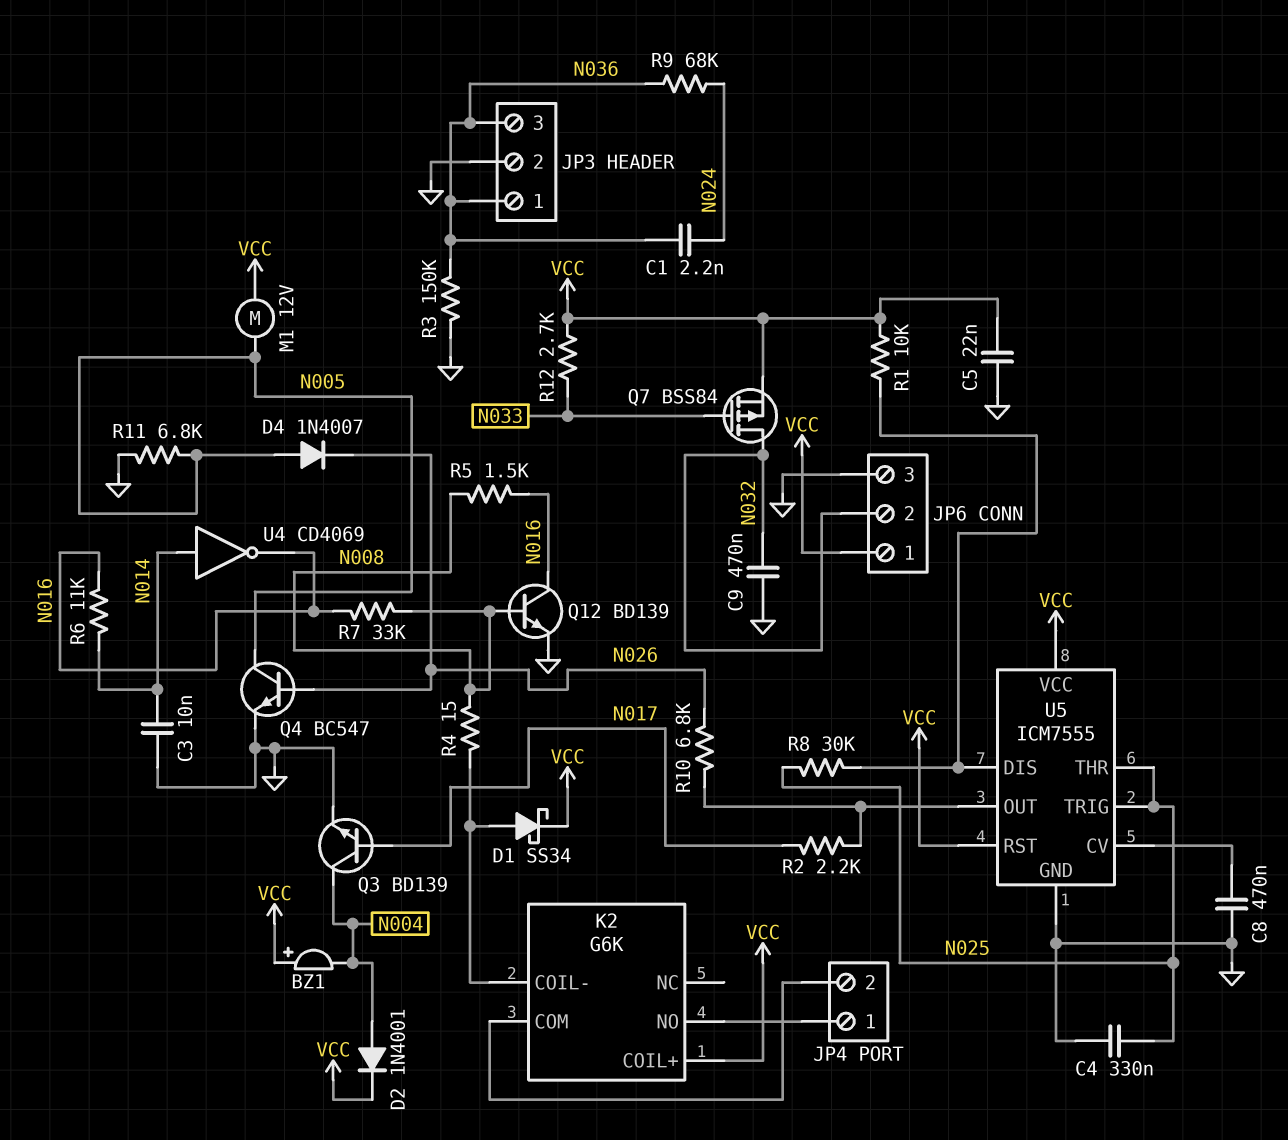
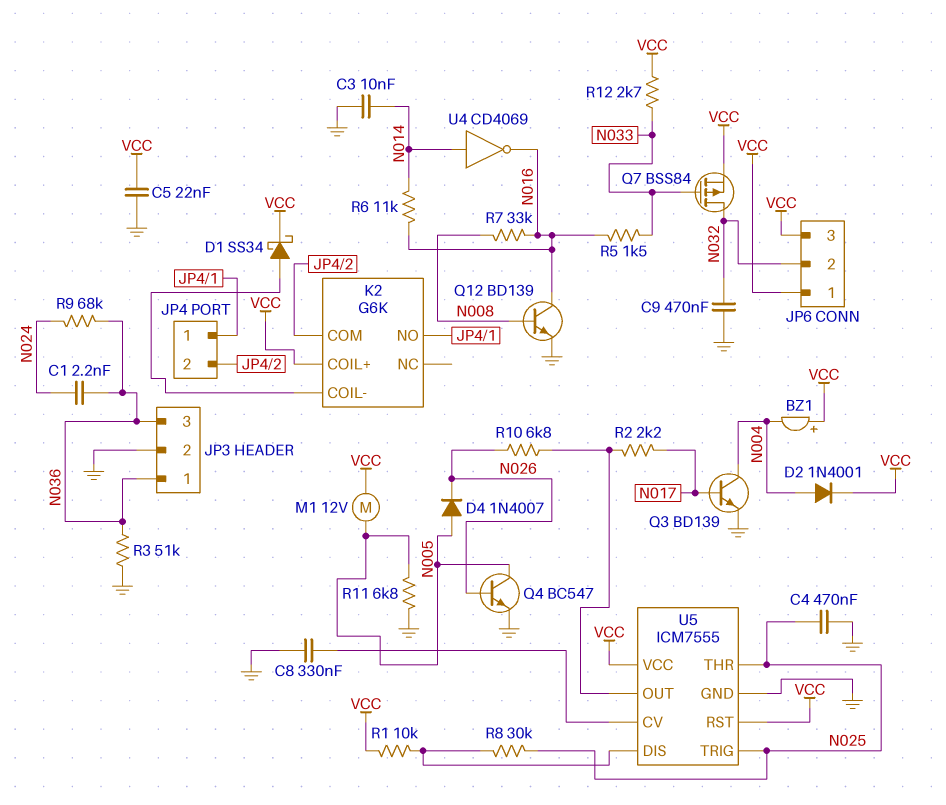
C4: 330nF (GND, N025) -> 470nF (GND, N025)
C8: 470nF (GND, U5/CV) -> 330nF (GND, U5/CV)
JP6 pin 3: GND -> VCC
R3: 150k (GND, N036) -> 51k (GND, N036)
R4: 15 (K2/COIL-, N008) -> none
R5: 1.5k (N008, N016) -> 1.5k (N016, N033)

